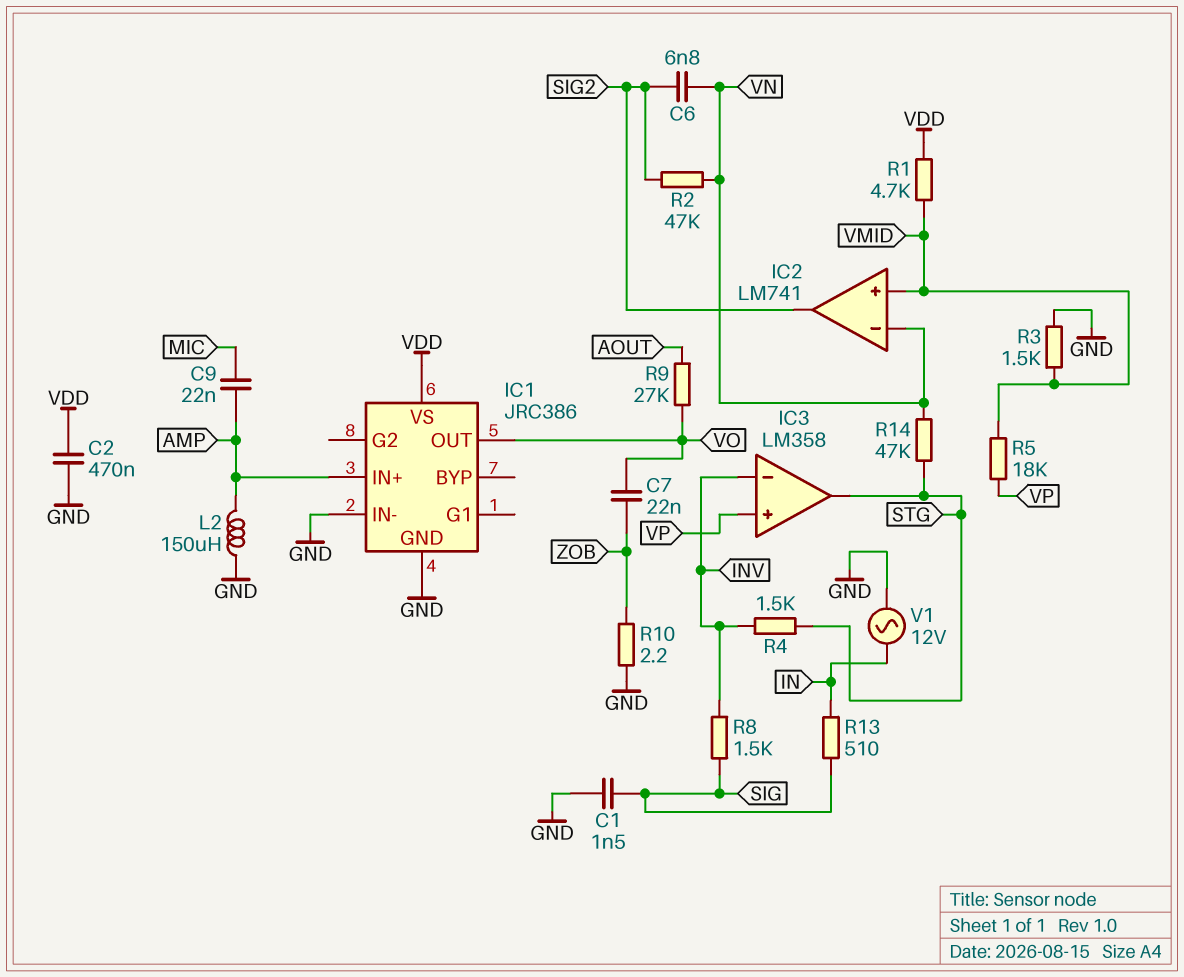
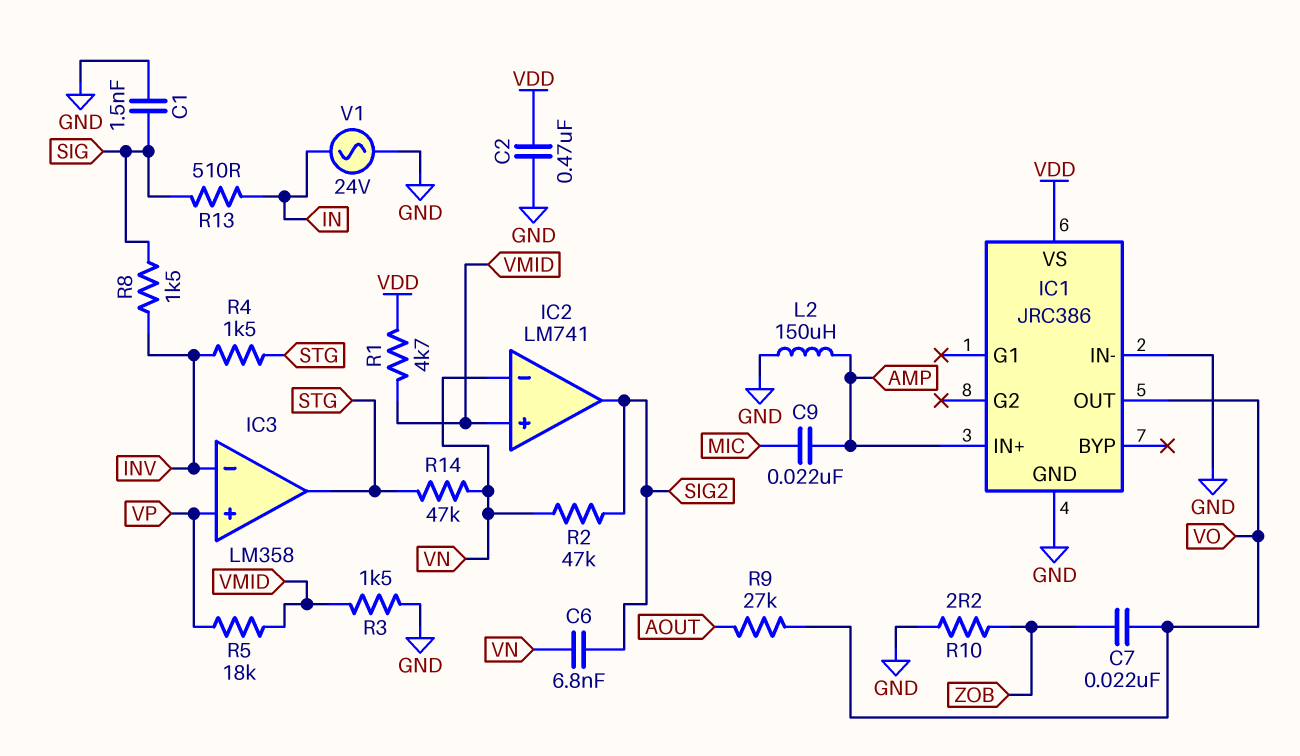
V1: AC 12V (GND, IN) -> AC 24V (GND, IN)

